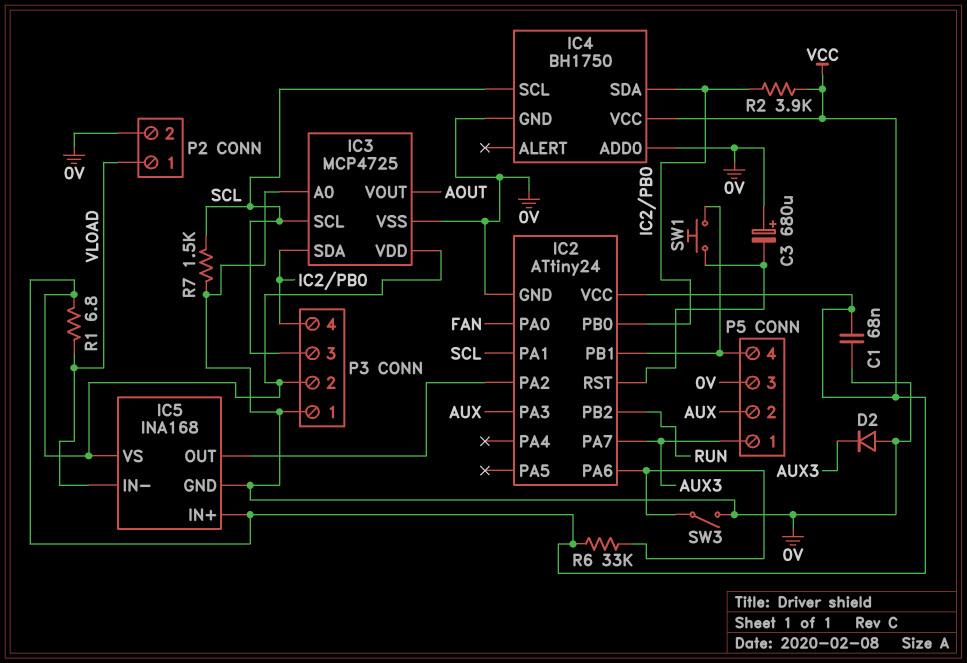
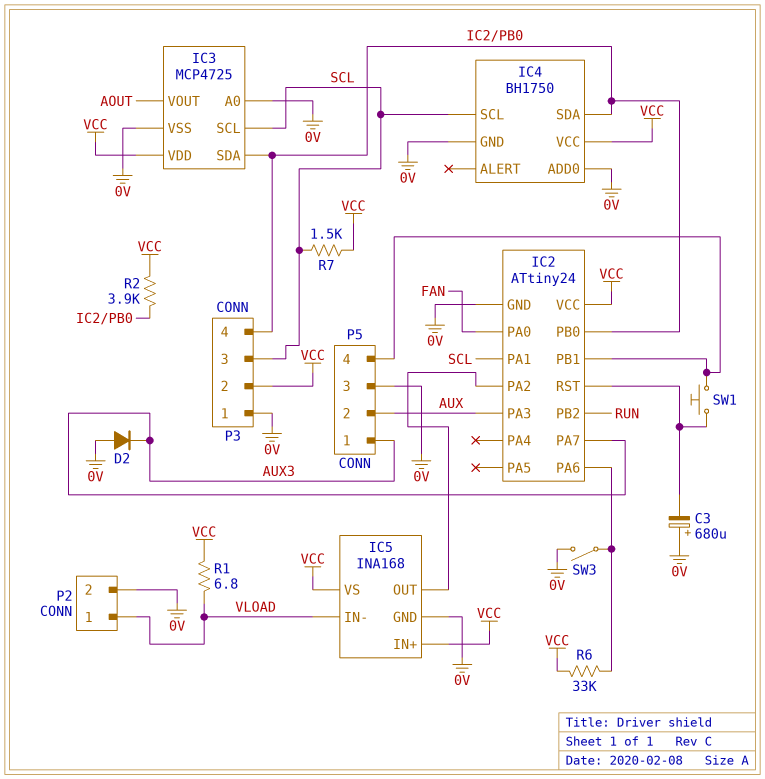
C1: 68nF (0V, VCC) -> none
R7: 1.5k (0V, SCL) -> 1.5k (SCL, VCC)

